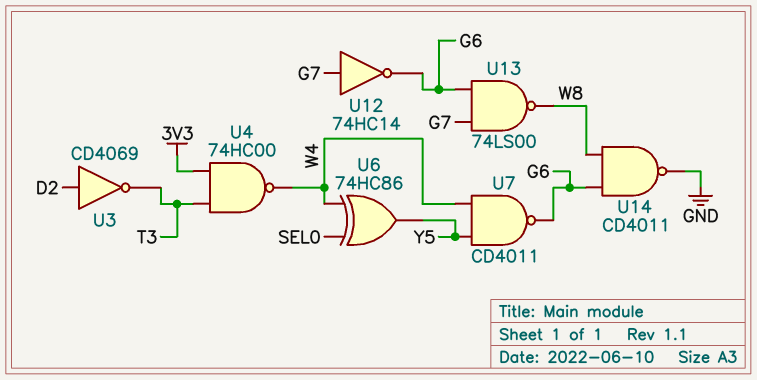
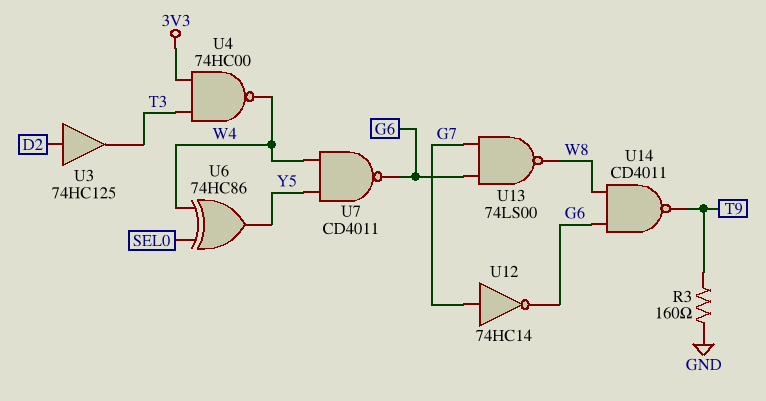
R3: none -> 160 (GND, T9)
U3: NOT CD4069 (in D2, out T3) -> buffer 74HC125 (in D2, out T3)
U14: NAND CD4011 (in G6, in W8, out GND) -> NAND CD4011 (in G6, in W8, out T9)

